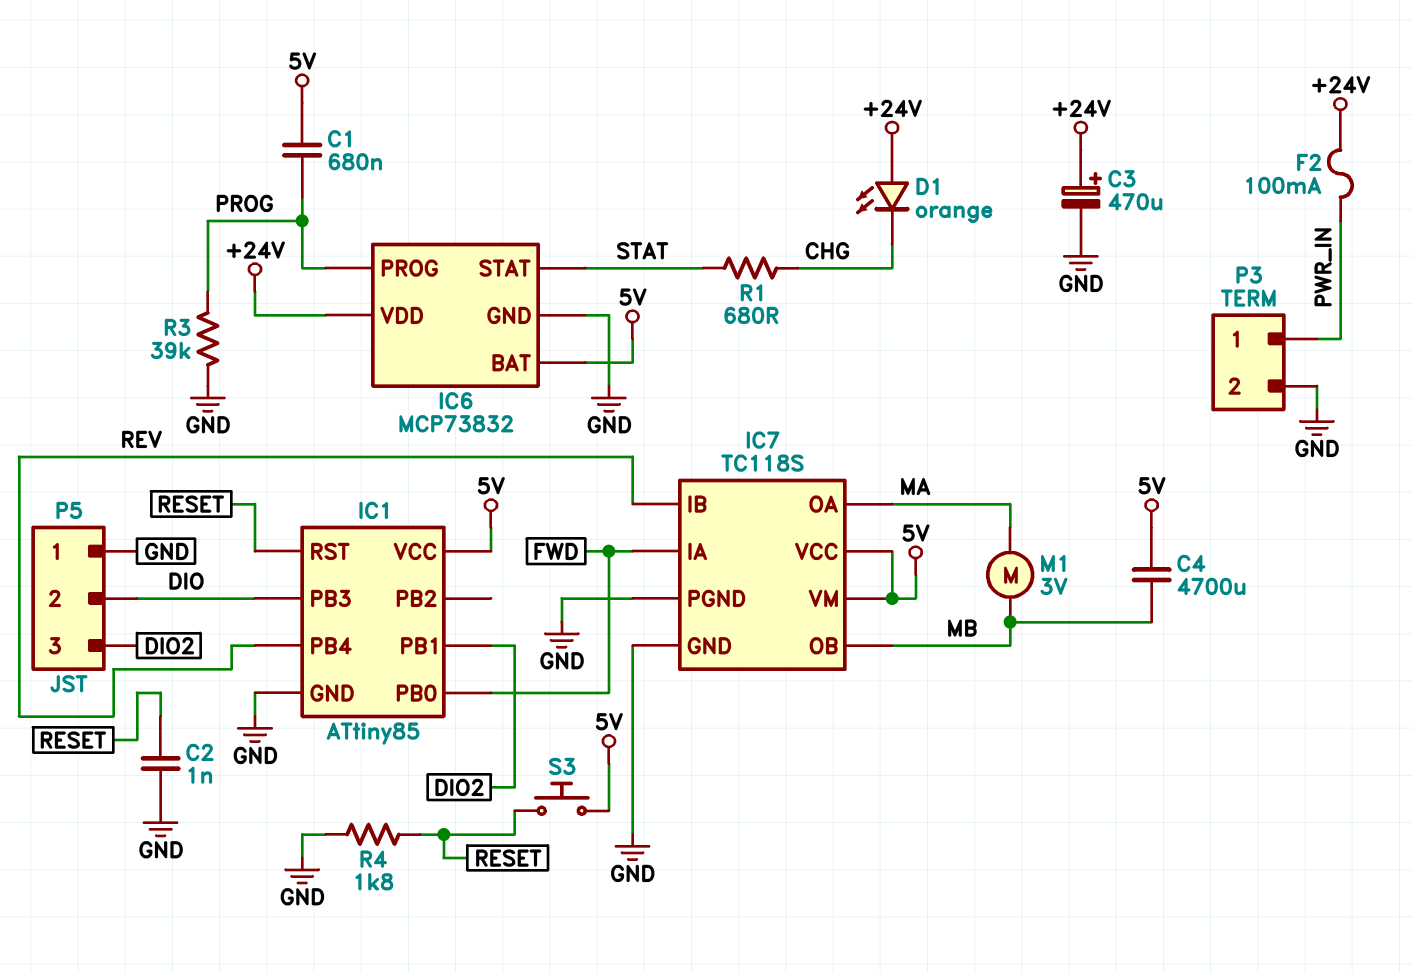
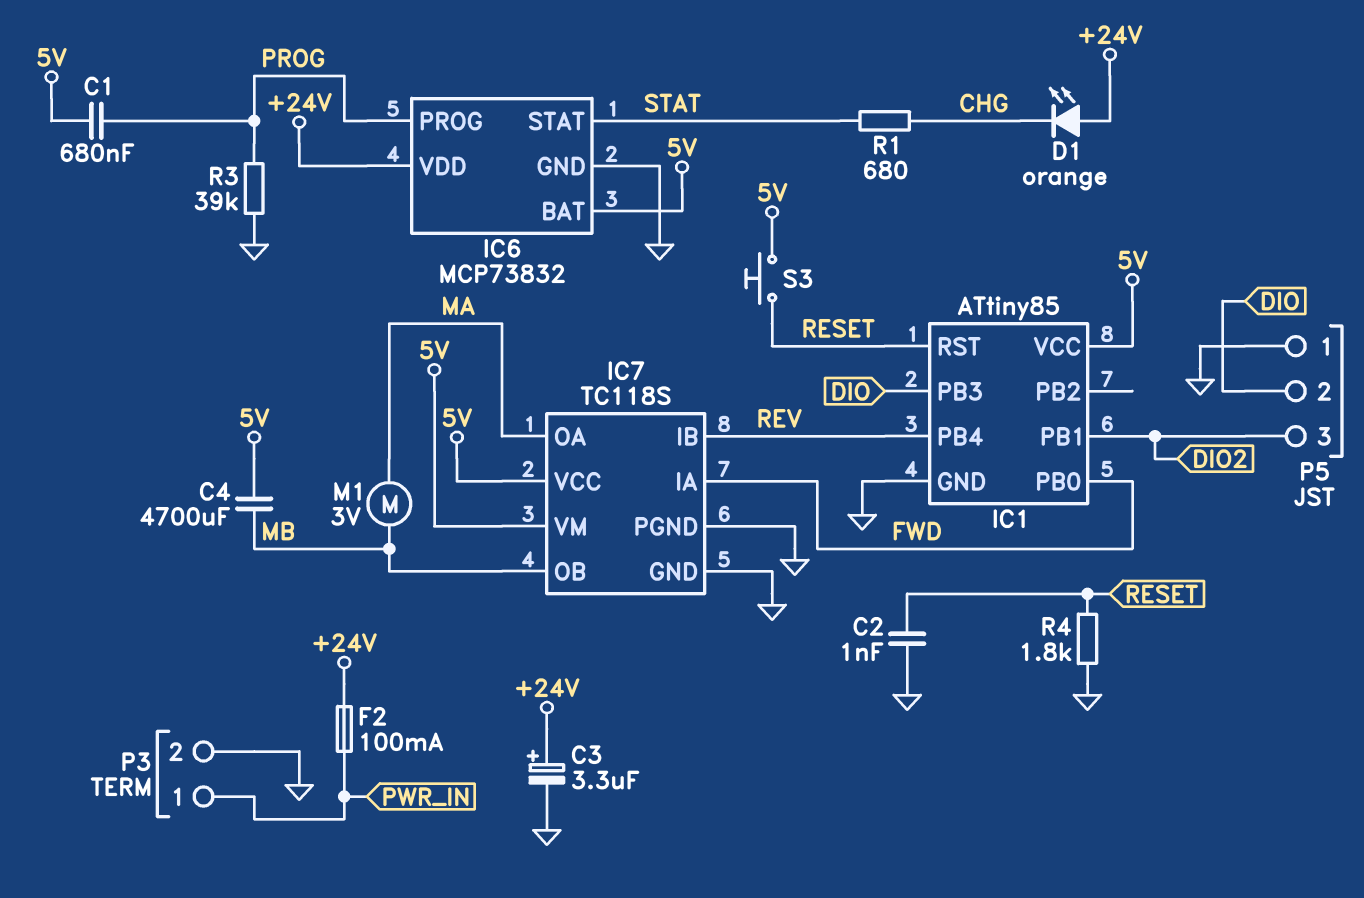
C3: 470uF (plus +24V, minus GND) -> 3.3uF (plus +24V, minus GND)

